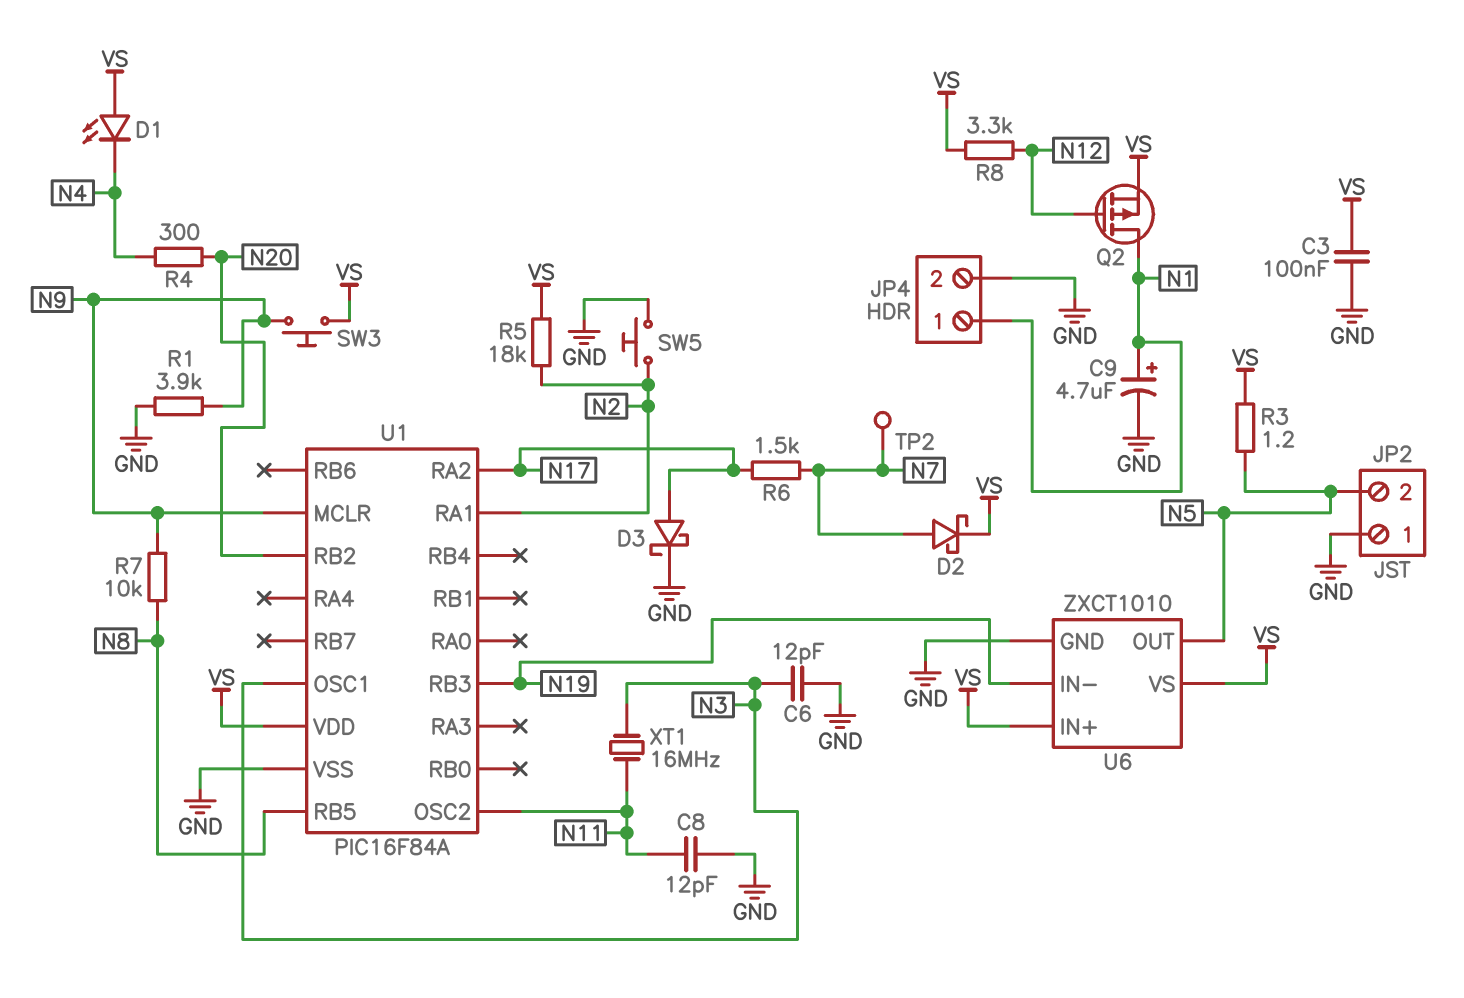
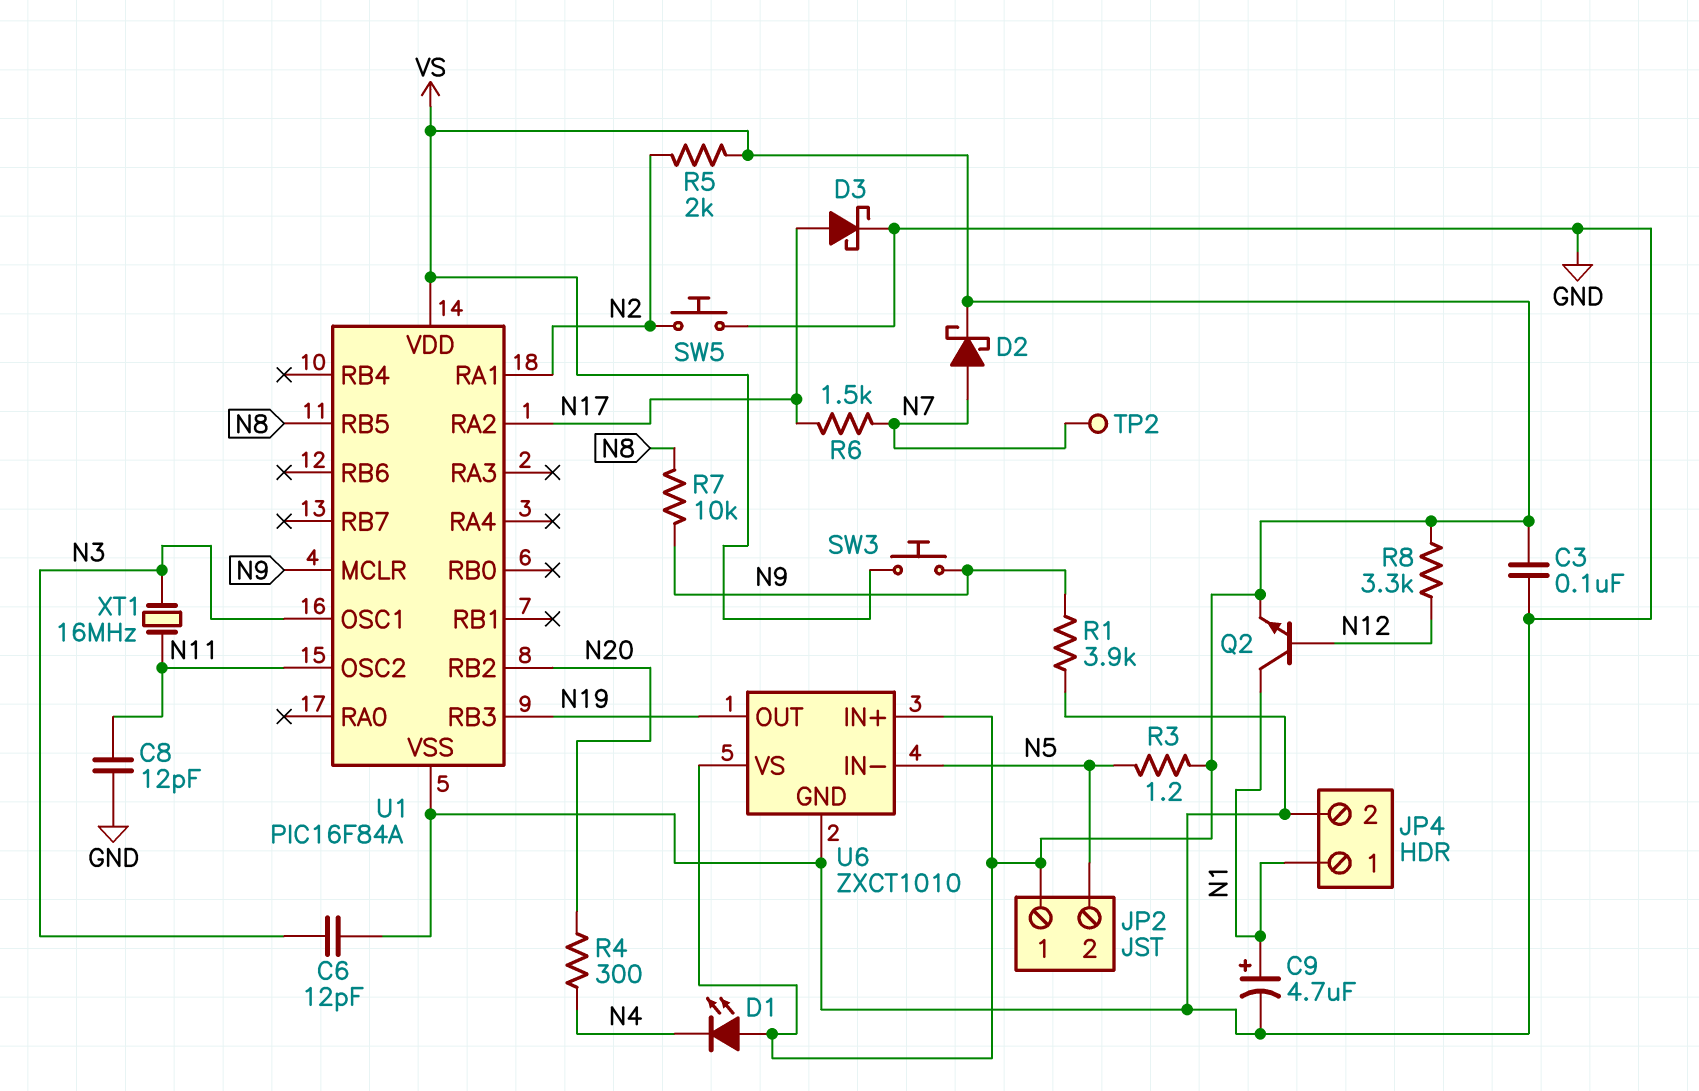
JP2 pin 1: GND -> VS
Q2: PMOS (G N12, D N1, S VS) -> NPN (B N12, C N1, E VS)
R5: 18k (N2, VS) -> 2k (N2, VS)
U6 pin IN-: N19 -> N5
U6 pin OUT: N5 -> N19

